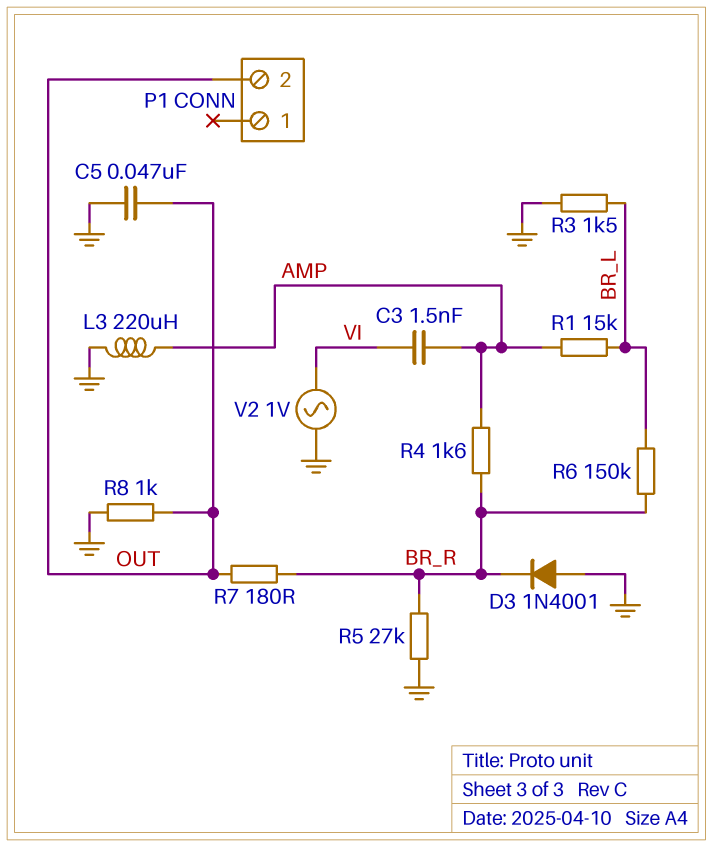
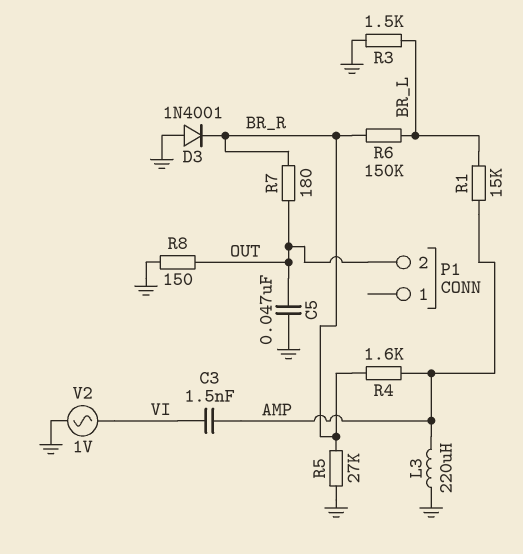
R8: 1k (GND, OUT) -> 150 (GND, OUT)

